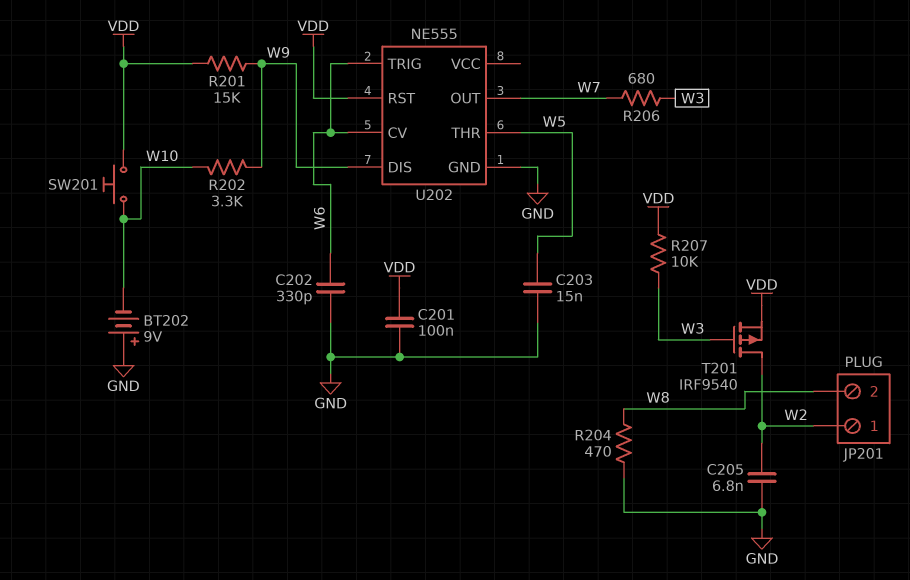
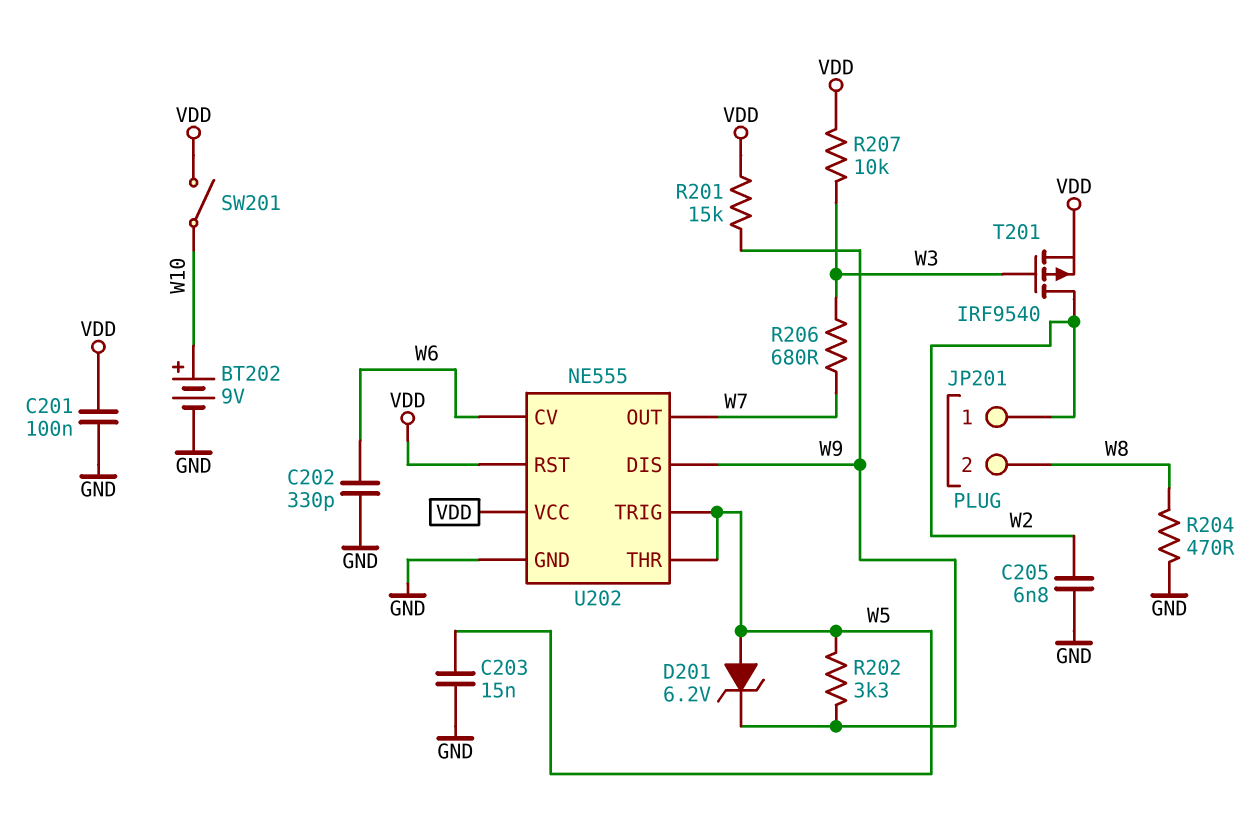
BT202: 9V (plus GND, minus W10) -> 9V (plus W10, minus GND)
D201: none -> zener 6.2V (A W5, K W9)
R202: 3.3k (W9, W10) -> 3.3k (W5, W9)
SW201: button (VDD, W10) -> switch (VDD, W10)
U202 pin TRIG: W6 -> W5
U202 pin VCC: none -> VDD

